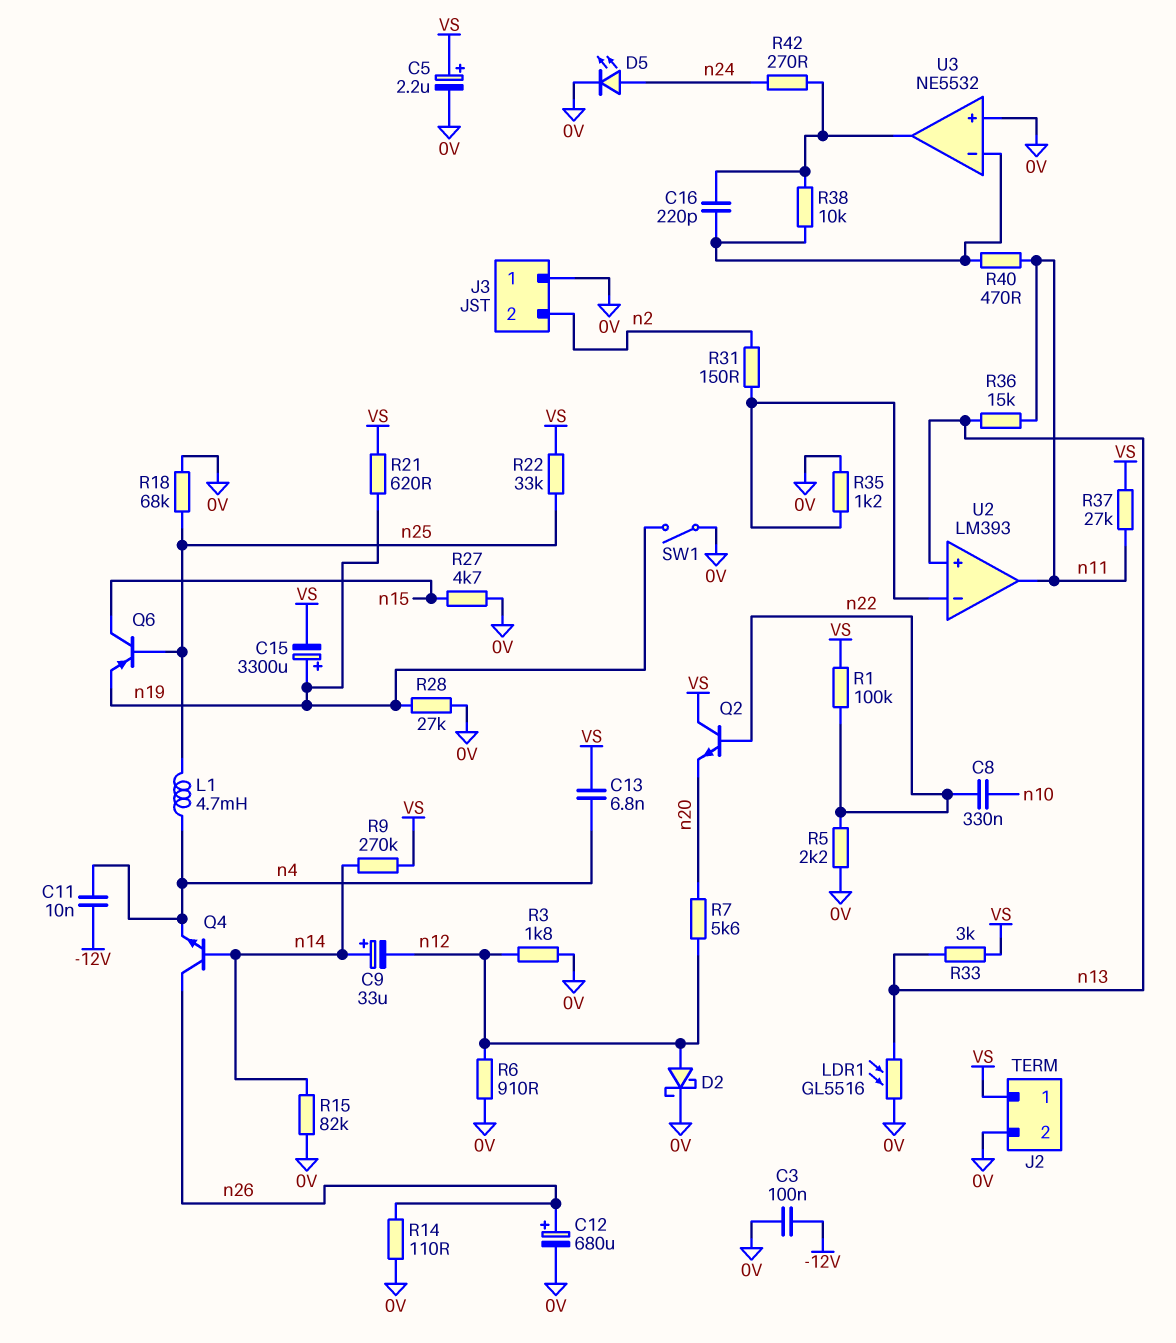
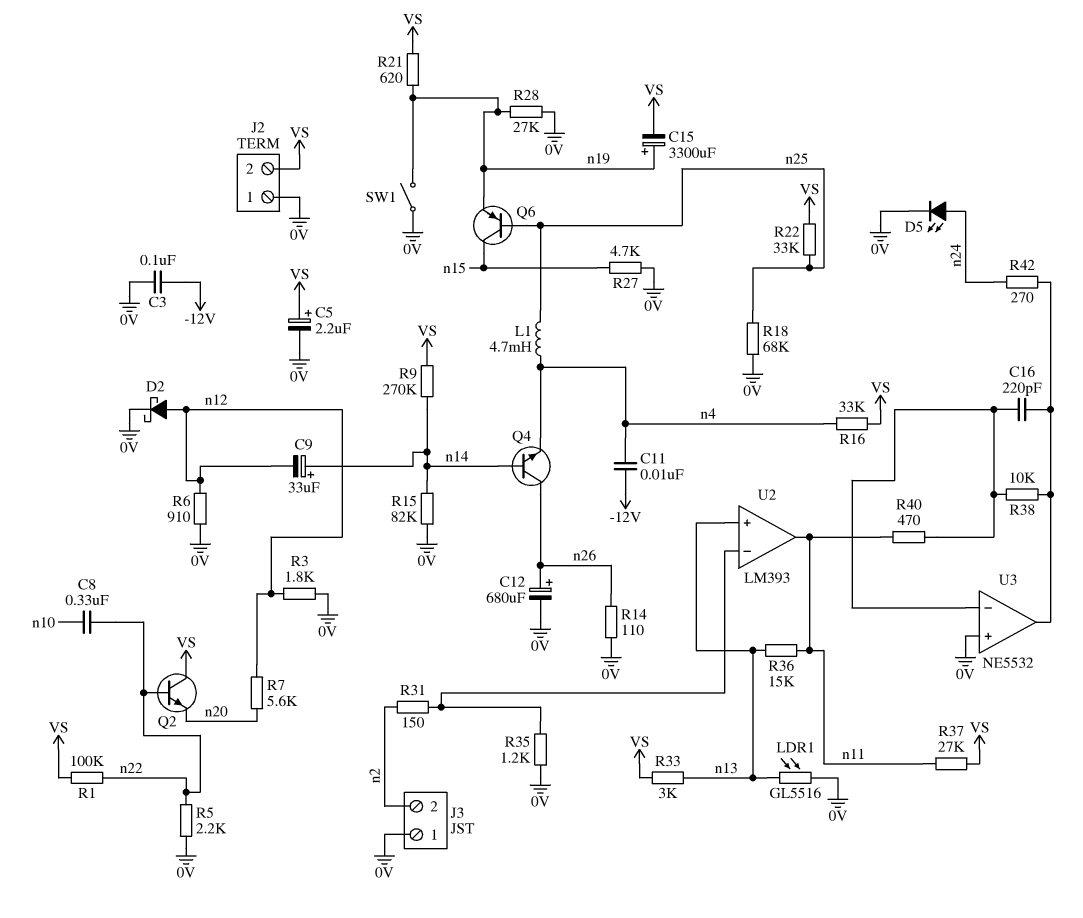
C13: 6.8nF (VS, n4) -> none
J2 pin 1: VS -> 0V
J2 pin 2: 0V -> VS
R16: none -> 33k (VS, n4)

